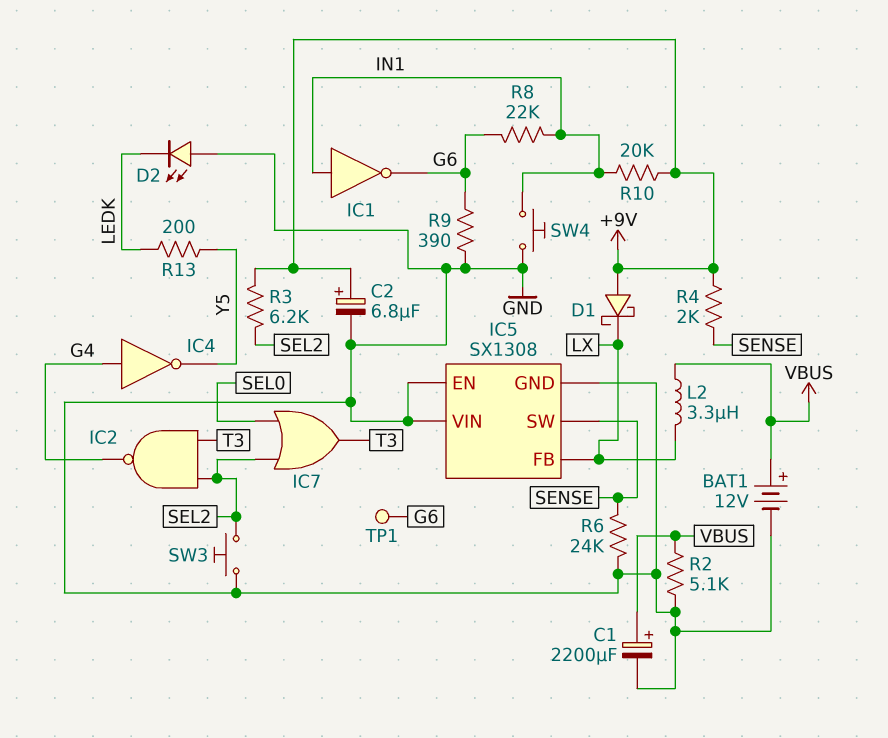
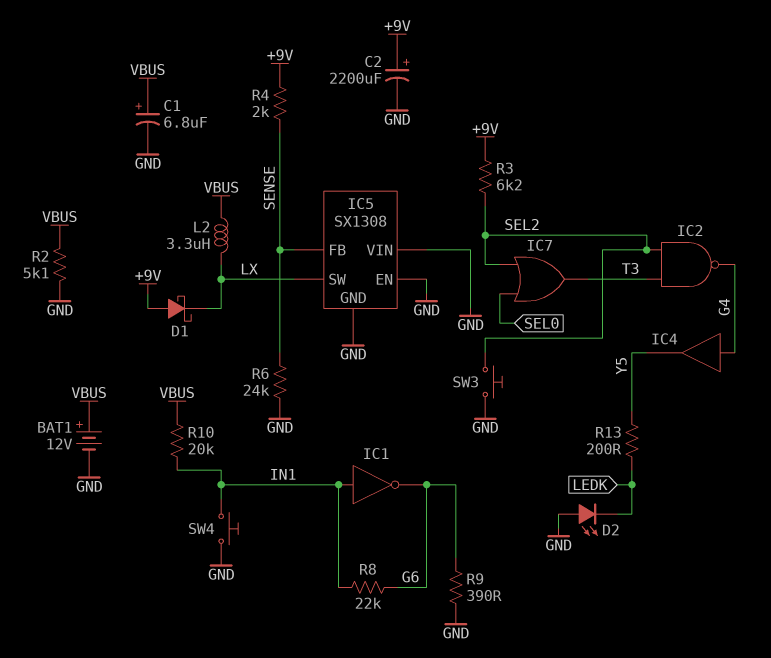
C1: 2200uF (plus VBUS, minus GND) -> 6.8uF (plus VBUS, minus GND)
C2: 6.8uF (plus +9V, minus GND) -> 2200uF (plus +9V, minus GND)
IC4: NOT (in G4, out Y5) -> buffer (in G4, out Y5)
IC5 pin FB: LX -> SENSE
IC5 pin SW: SENSE -> LX
R10: 20k (+9V, IN1) -> 20k (IN1, VBUS)
TP1: test point (G6) -> none

